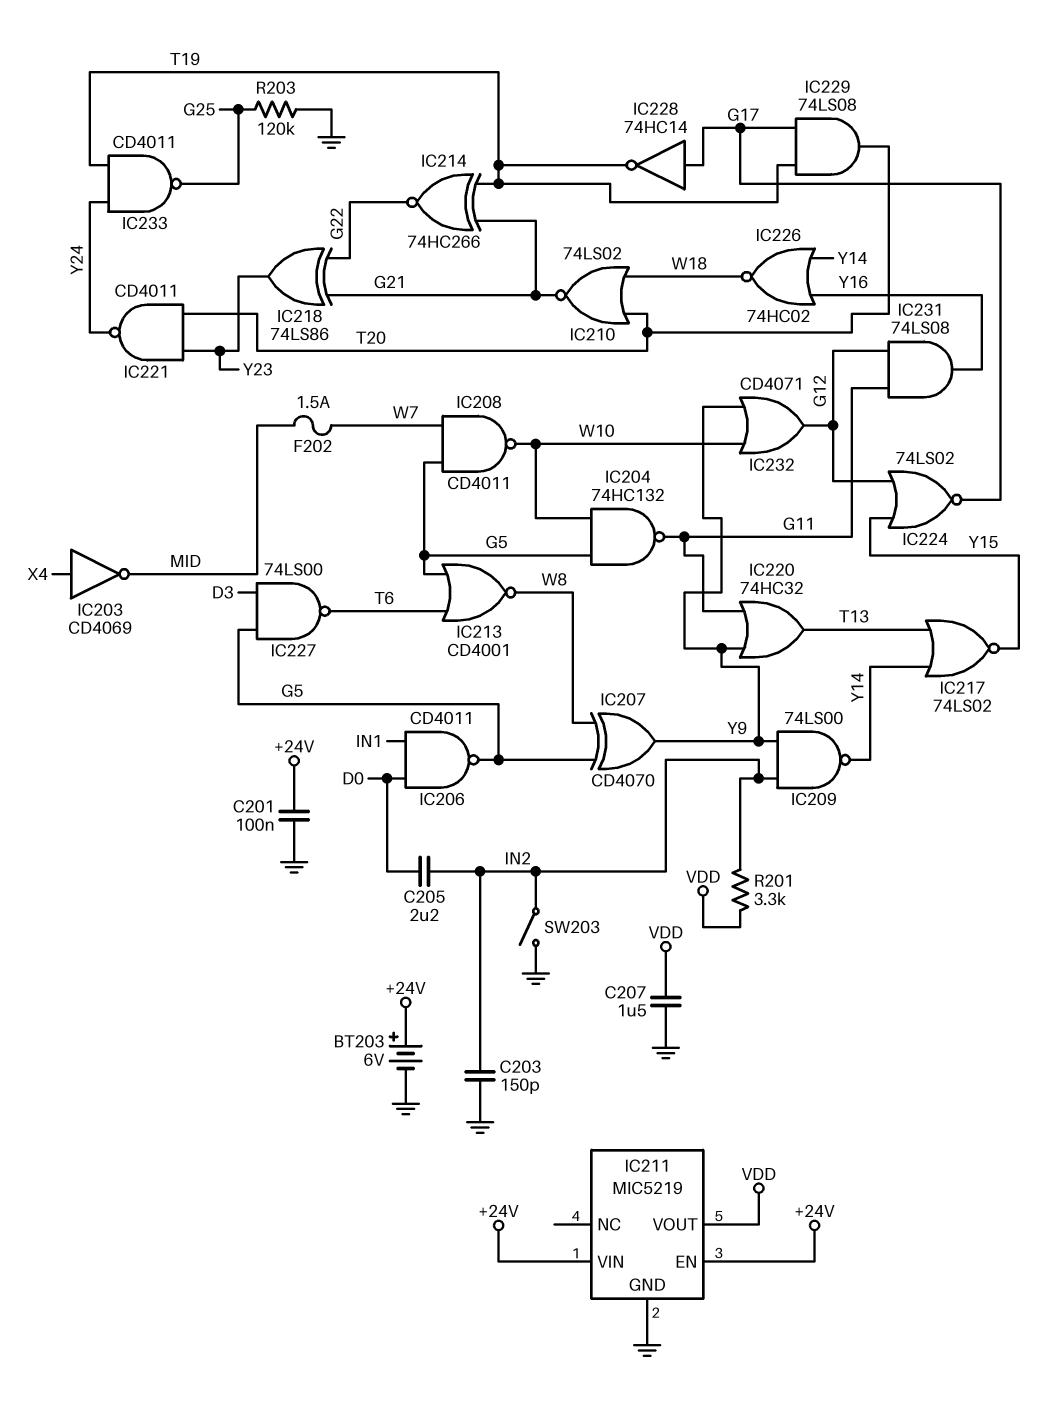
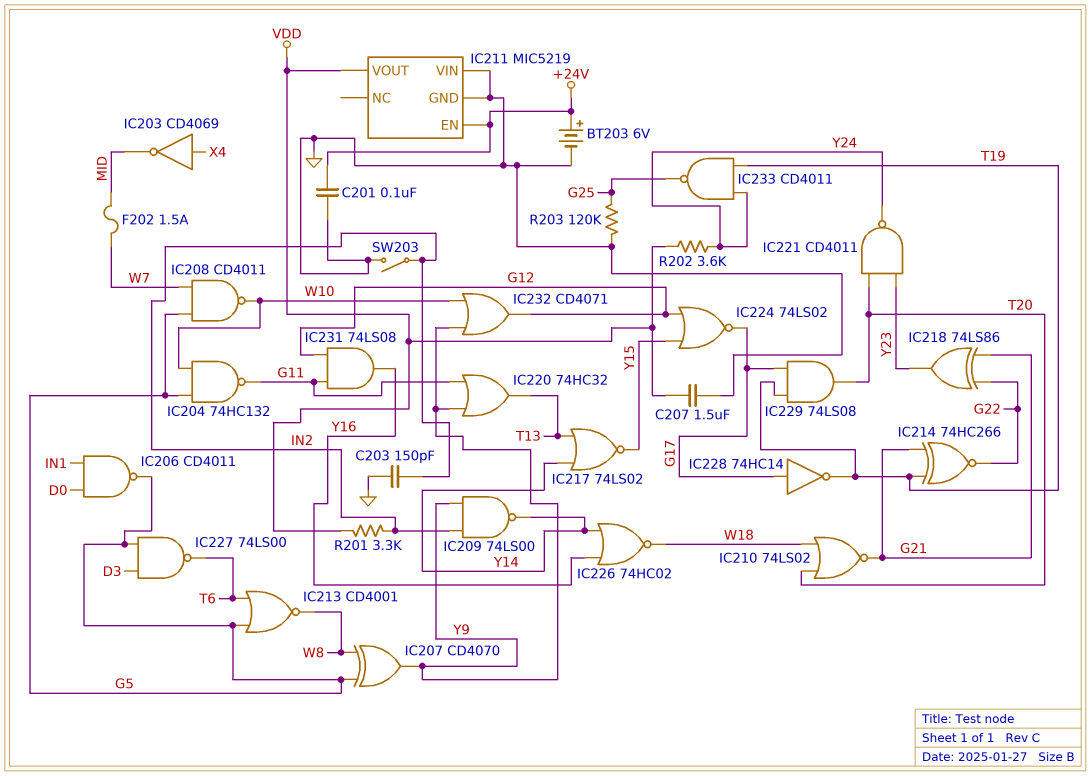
C205: 2.2uF (D0, IN2) -> none
IC211 pin VIN: +24V -> GND
R202: none -> 3.6k (VDD, Y24)

